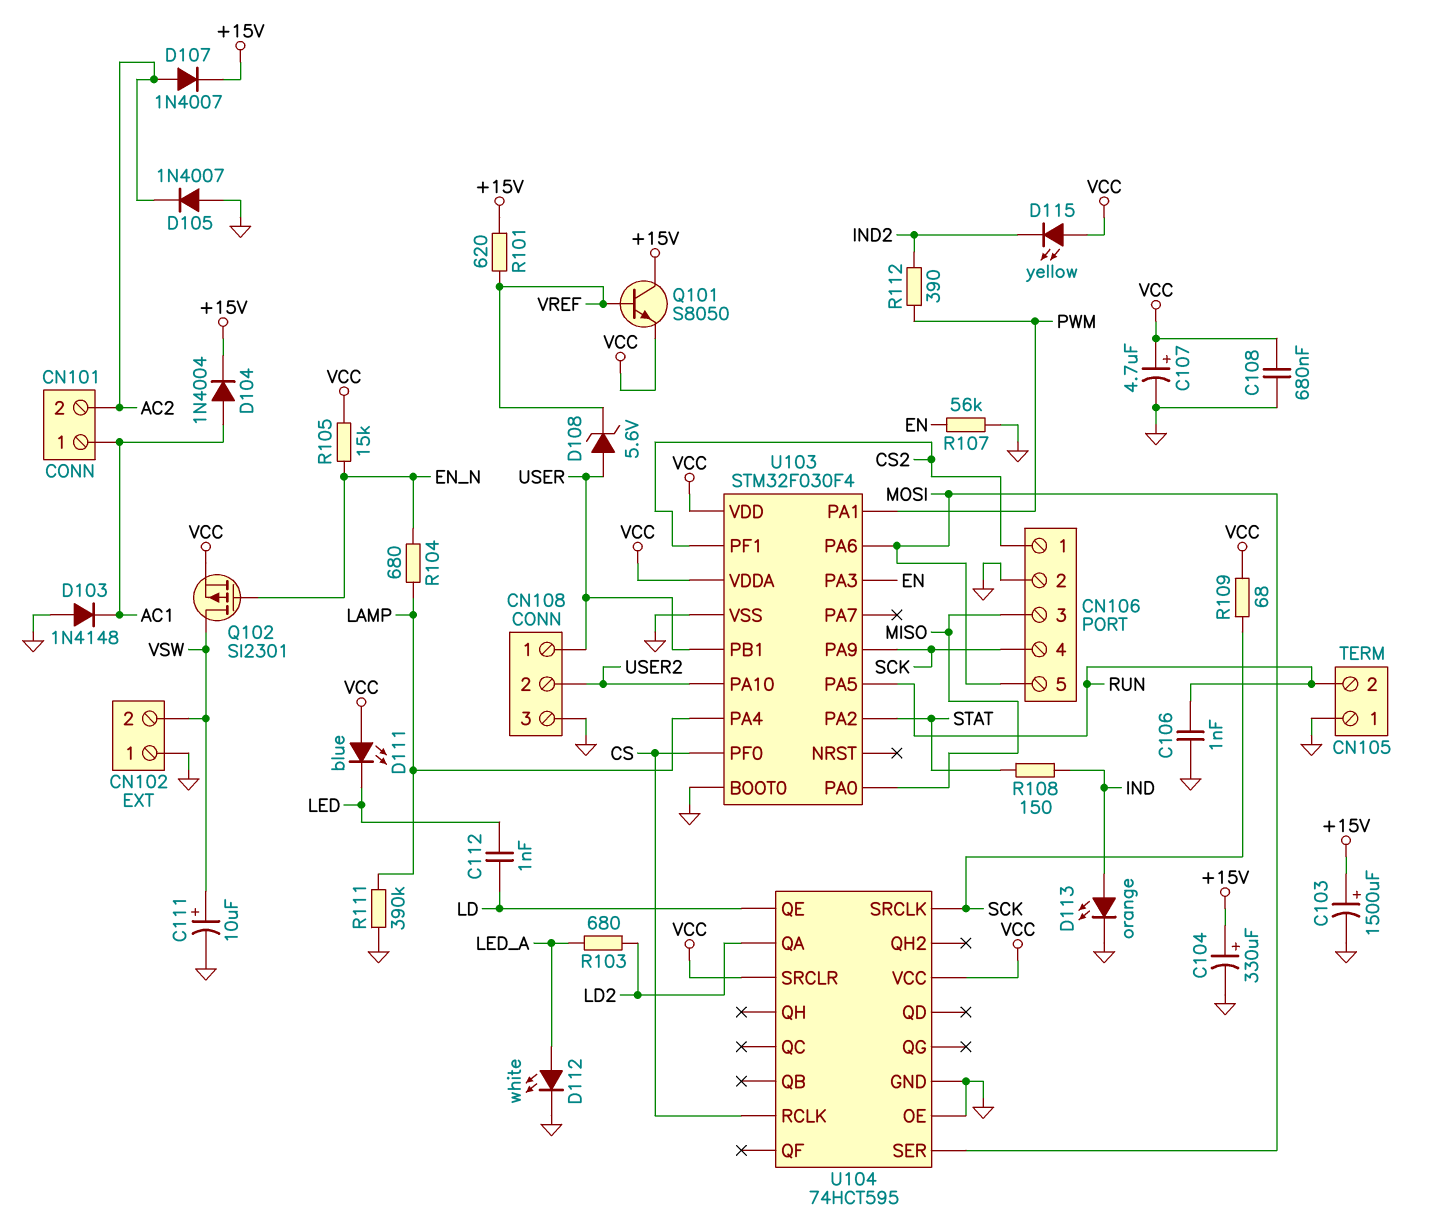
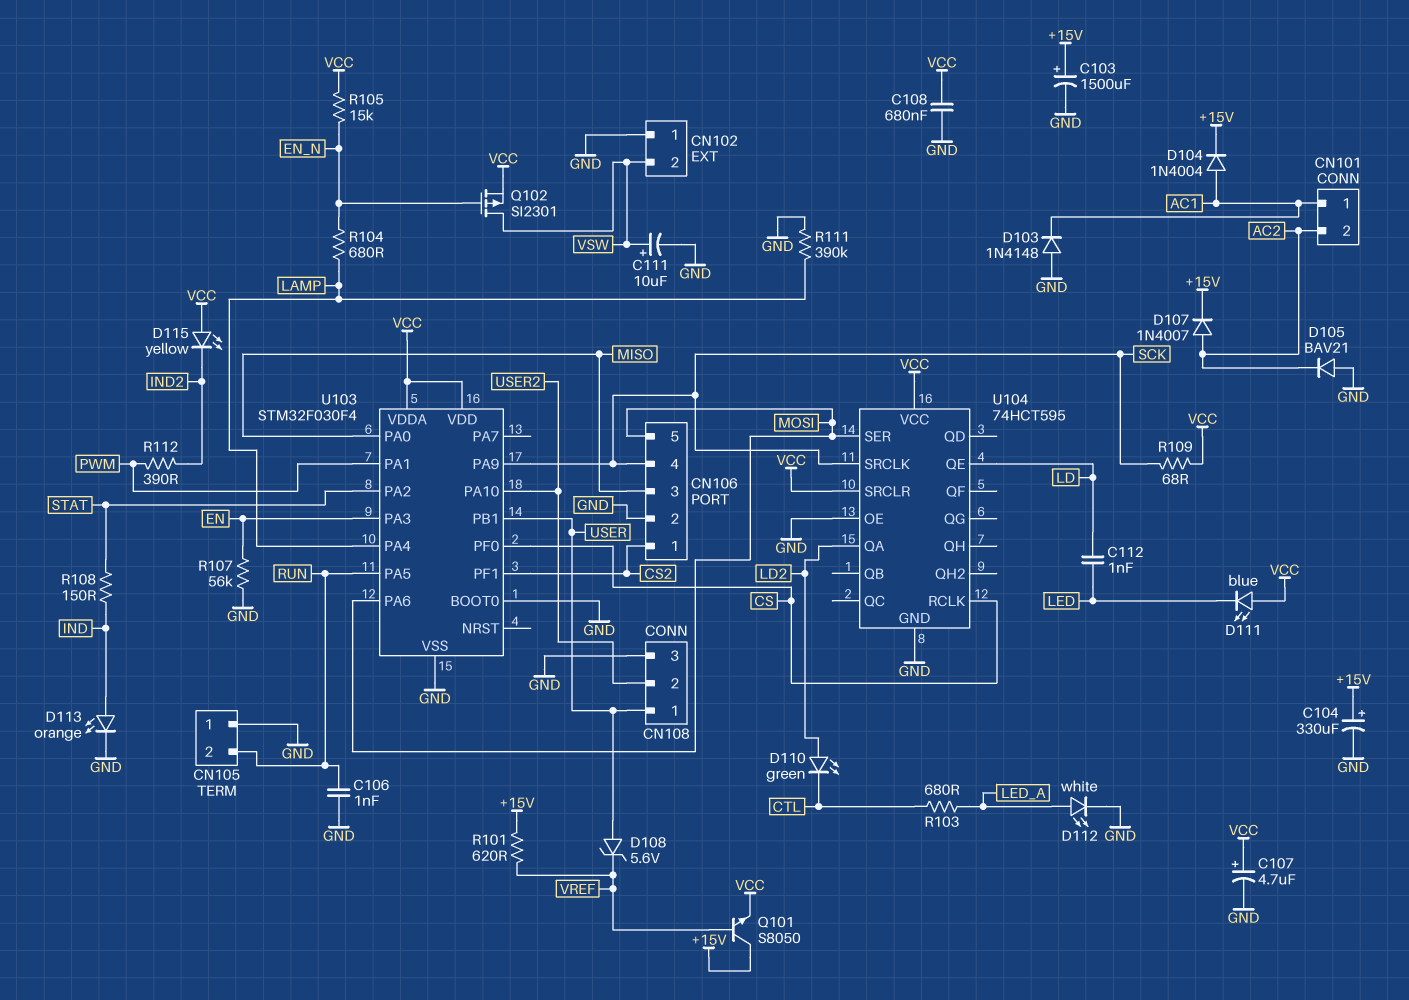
D105: diode 1N4007 (A GND, K AC2) -> diode BAV21 (A GND, K AC2)
D110: none -> LED green (A LD2, K CTL)
R103: 680 (LD2, LED_A) -> 680 (CTL, LED_A)

